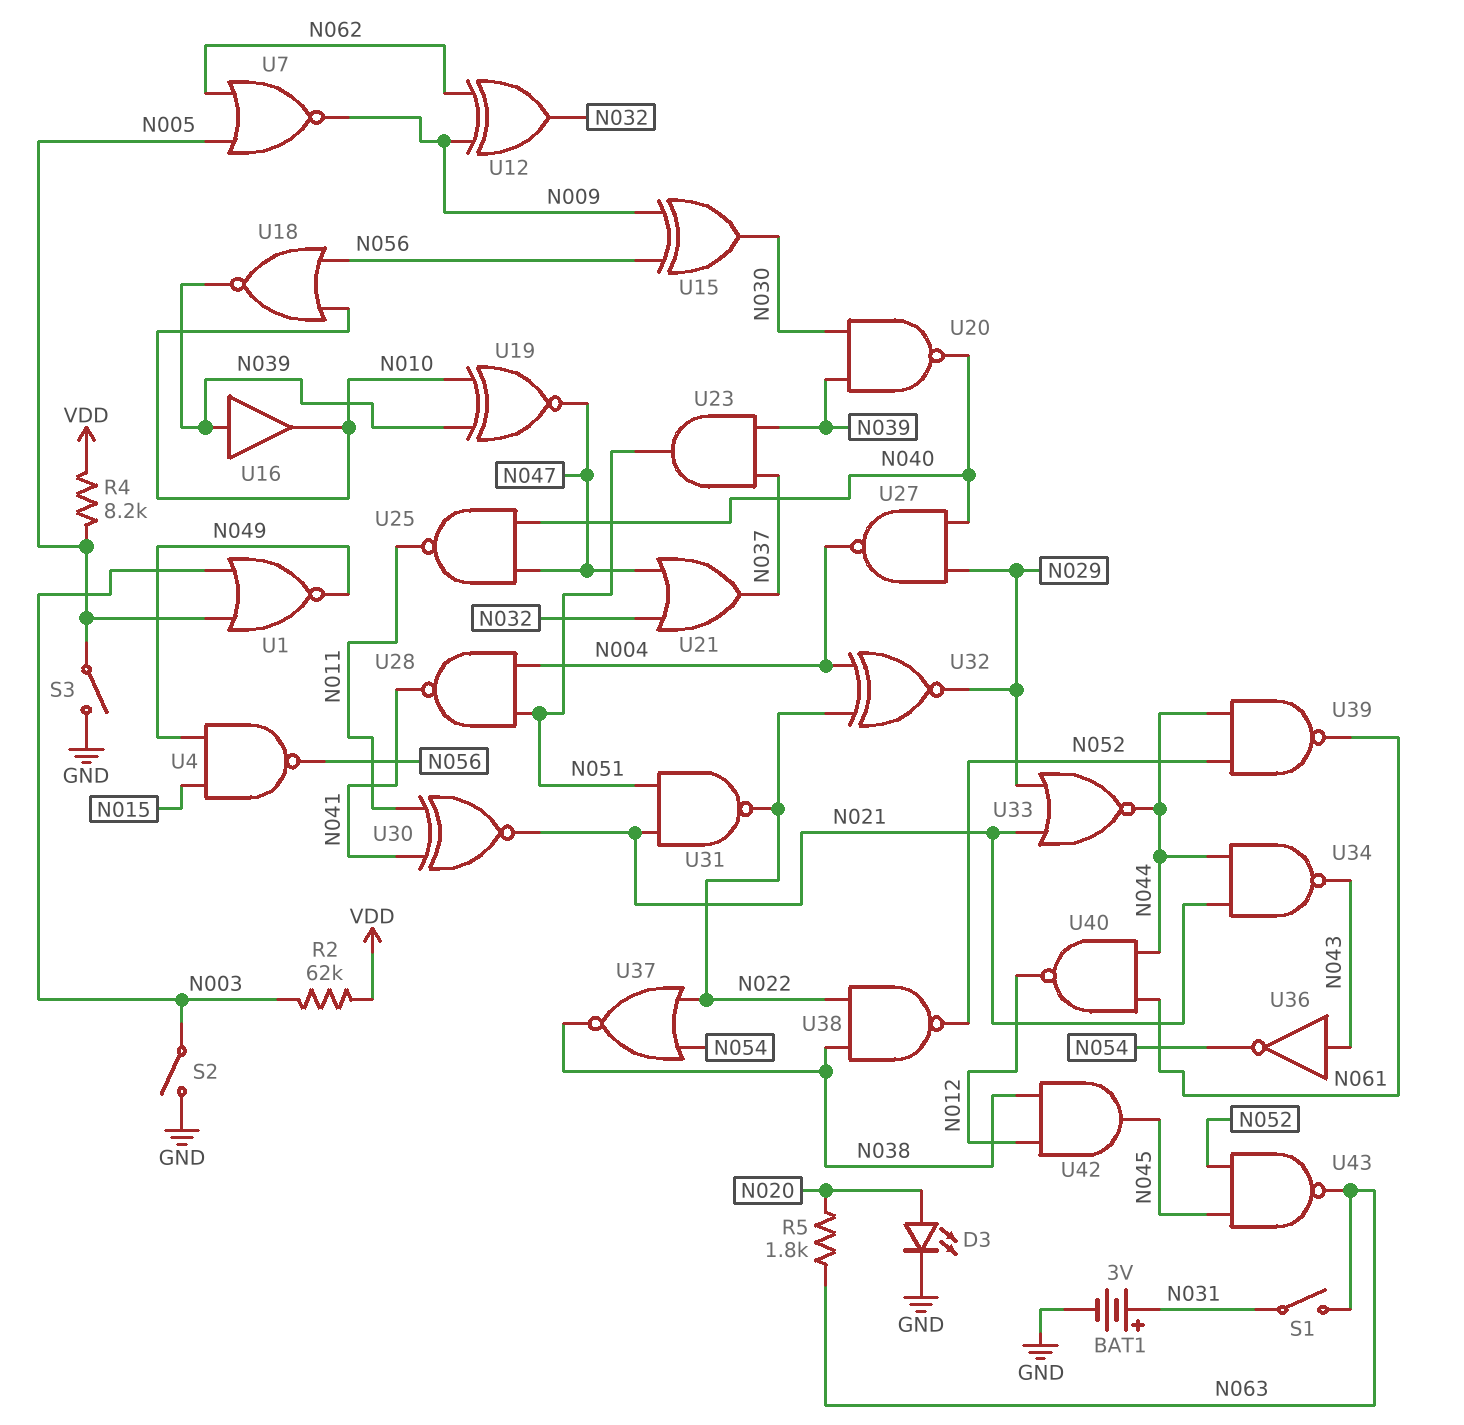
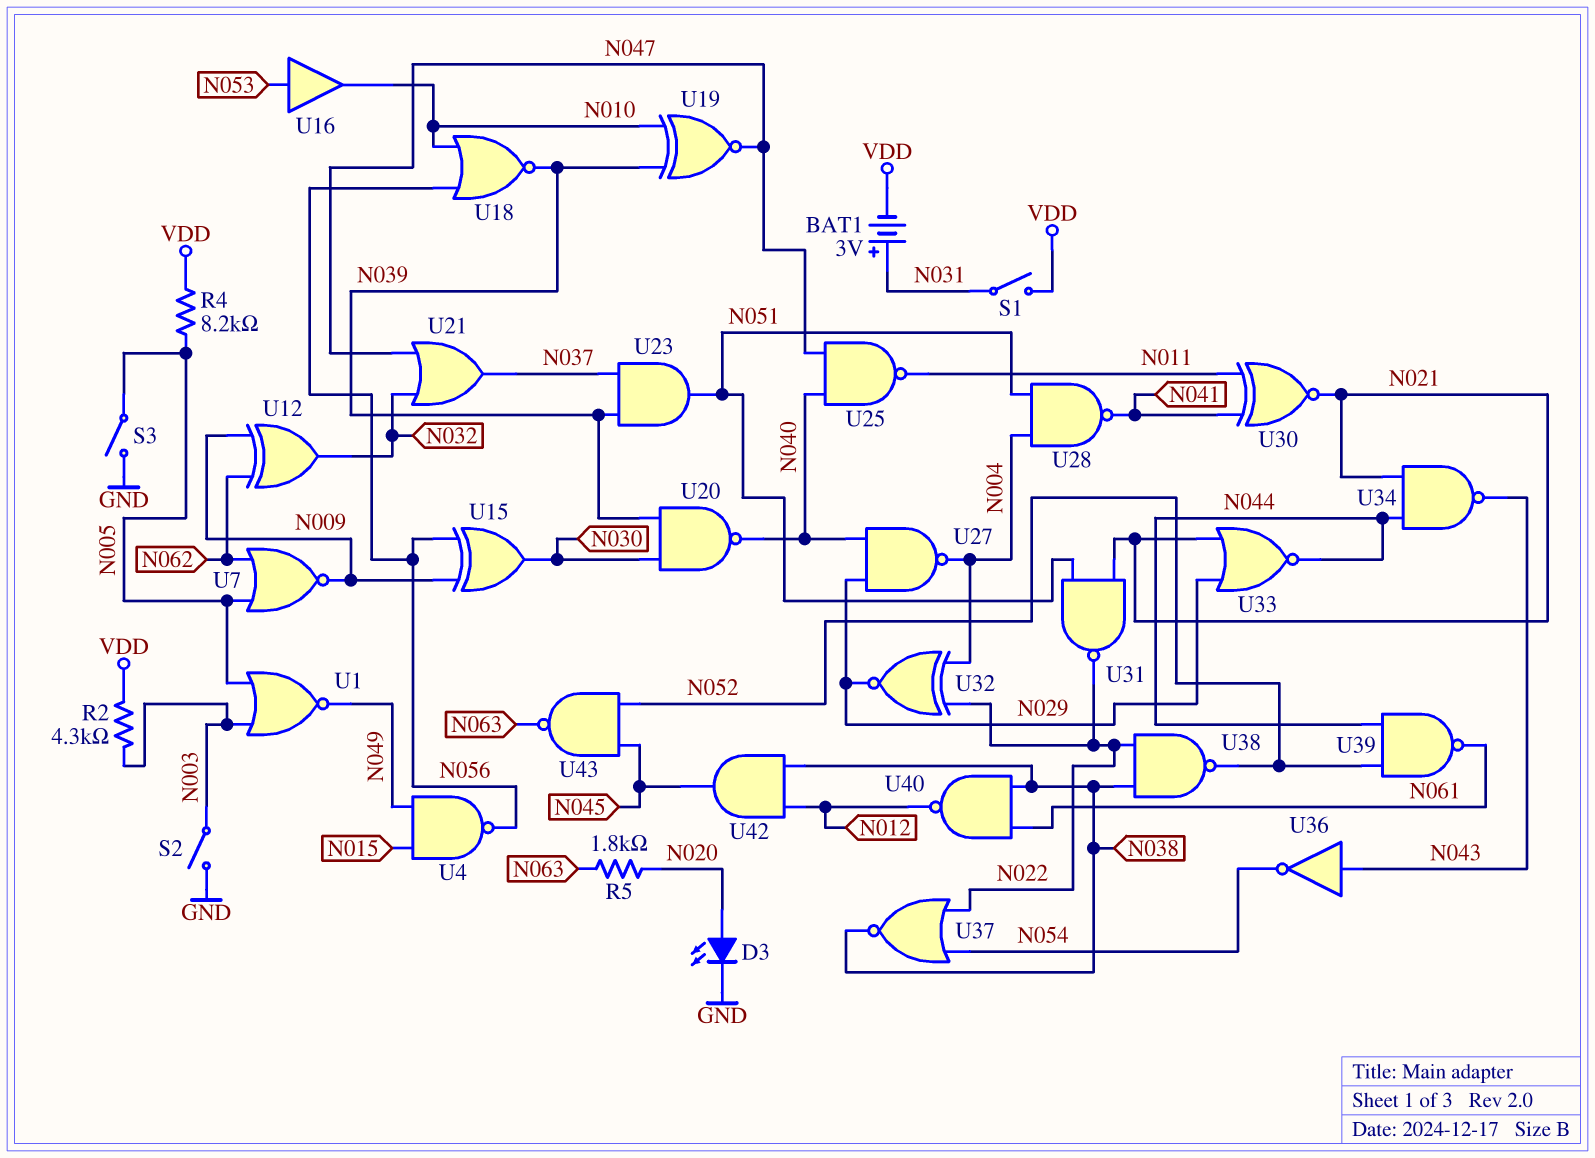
BAT1: 3V (plus N031, minus GND) -> 3V (plus N031, minus VDD)
R2: 62k (N003, VDD) -> 4.3k (N003, VDD)
S1: switch (N031, N063) -> switch (N031, VDD)
U16: buffer (in N039, out N010) -> buffer (in N053, out N010)
U40: NAND (in N044, in N061, out N012) -> NAND (in N038, in N061, out N012)

